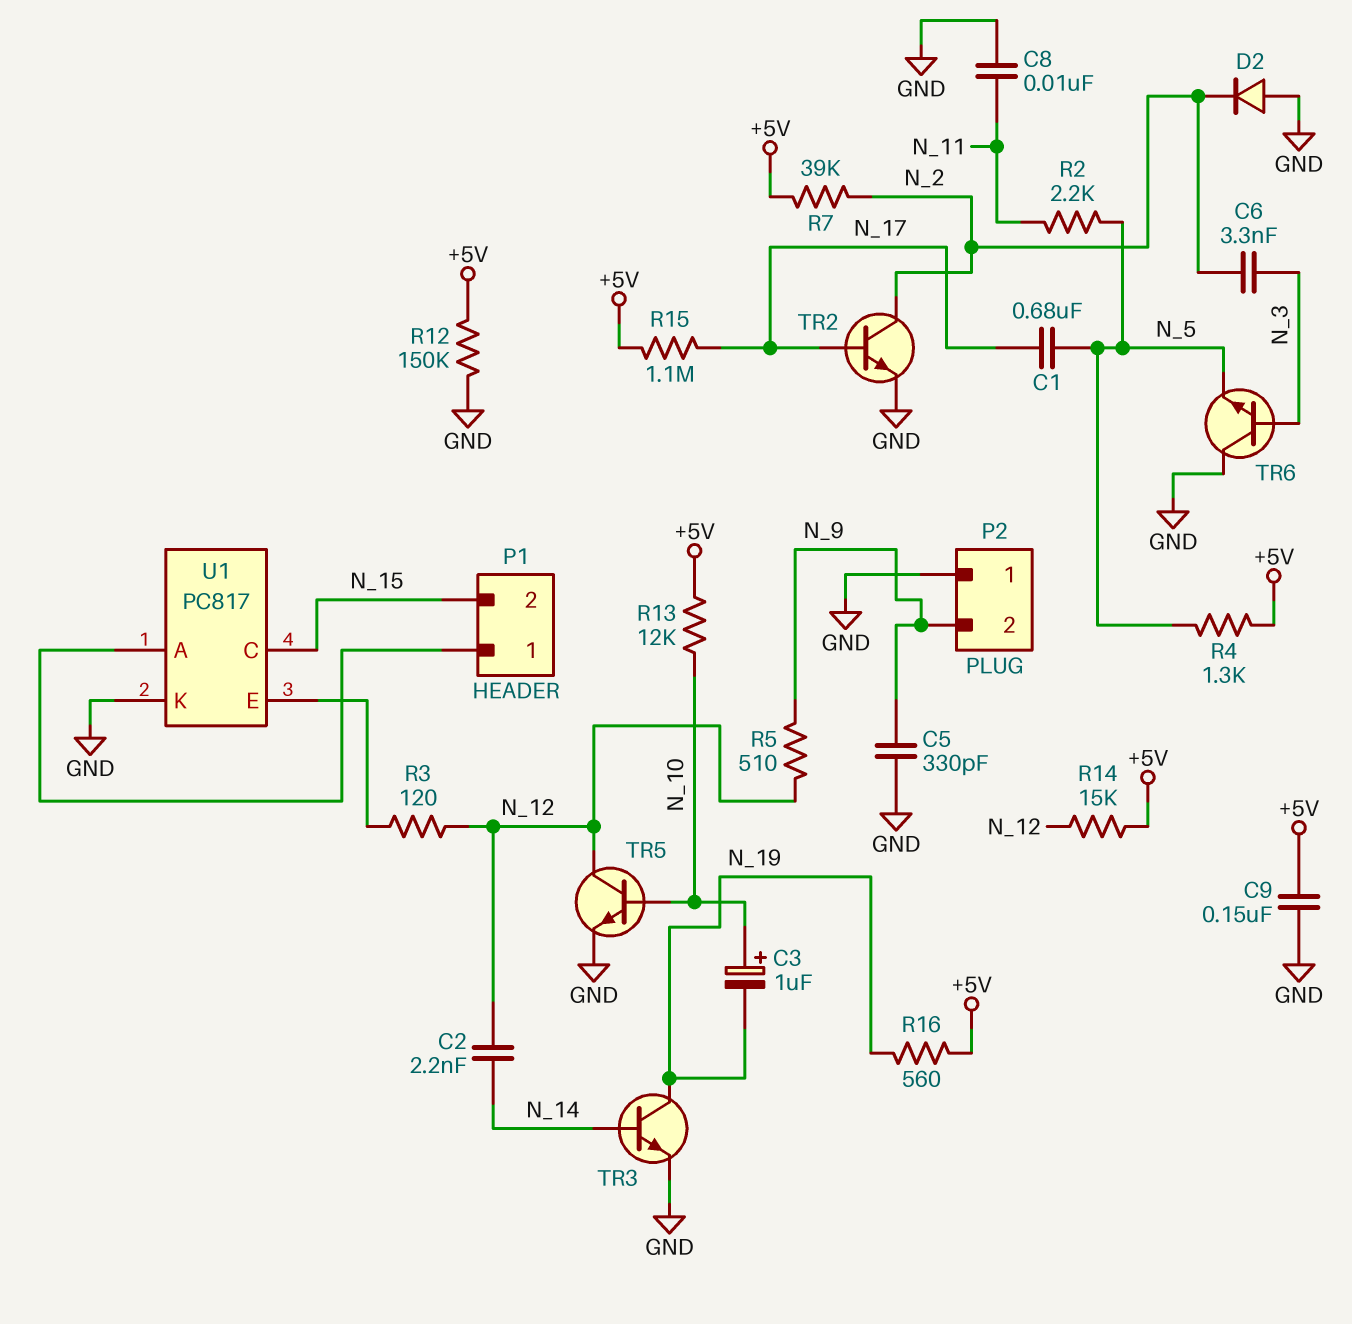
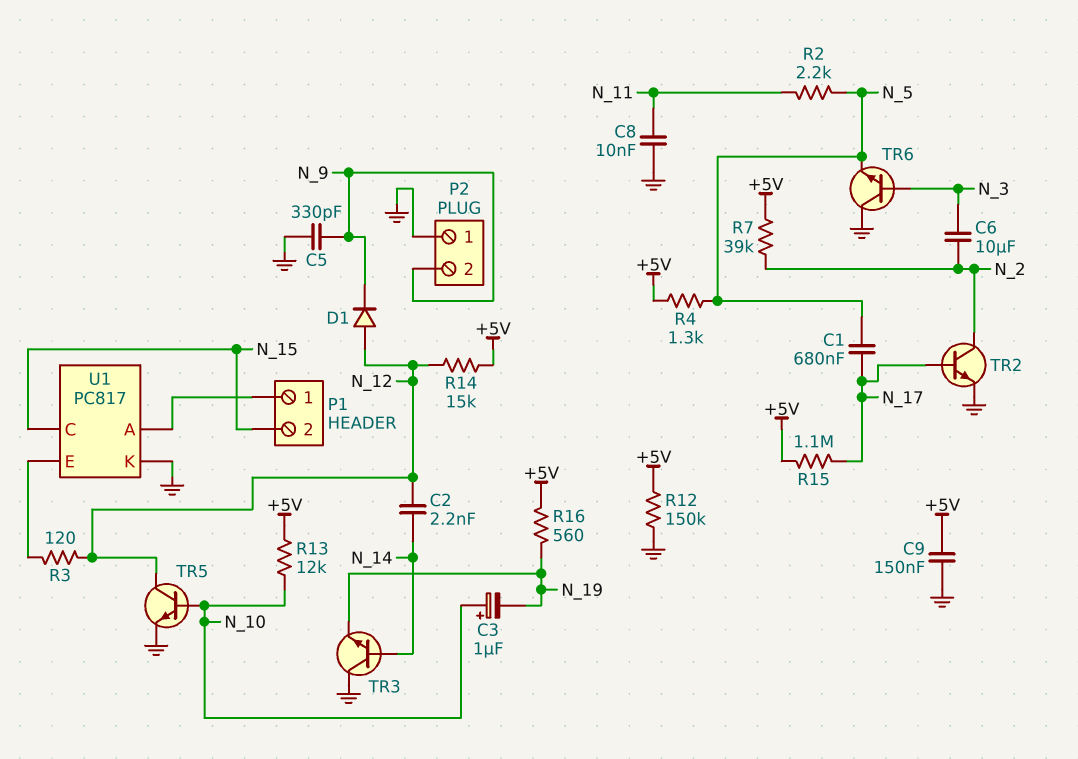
C6: 3.3nF (N_2, N_3) -> 10uF (N_2, N_3)
D1: none -> diode (A N_12, K N_9)
D2: diode (A GND, K N_2) -> none
R5: 510 (N_9, N_12) -> none
TR3: NPN (B N_14, C N_19, E GND) -> NPN (B N_14, C GND, E N_19)

